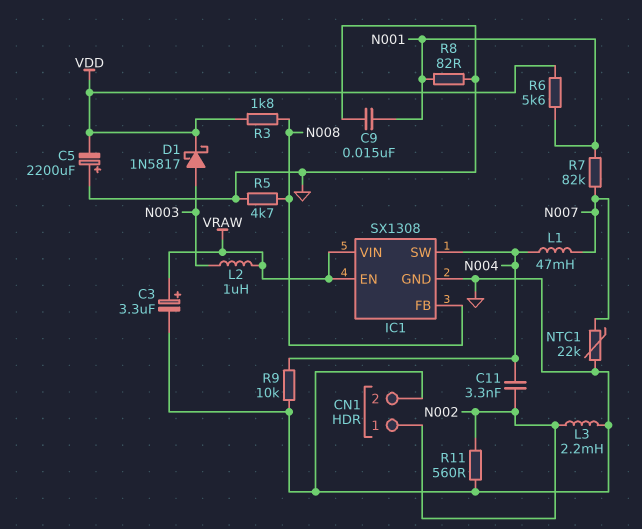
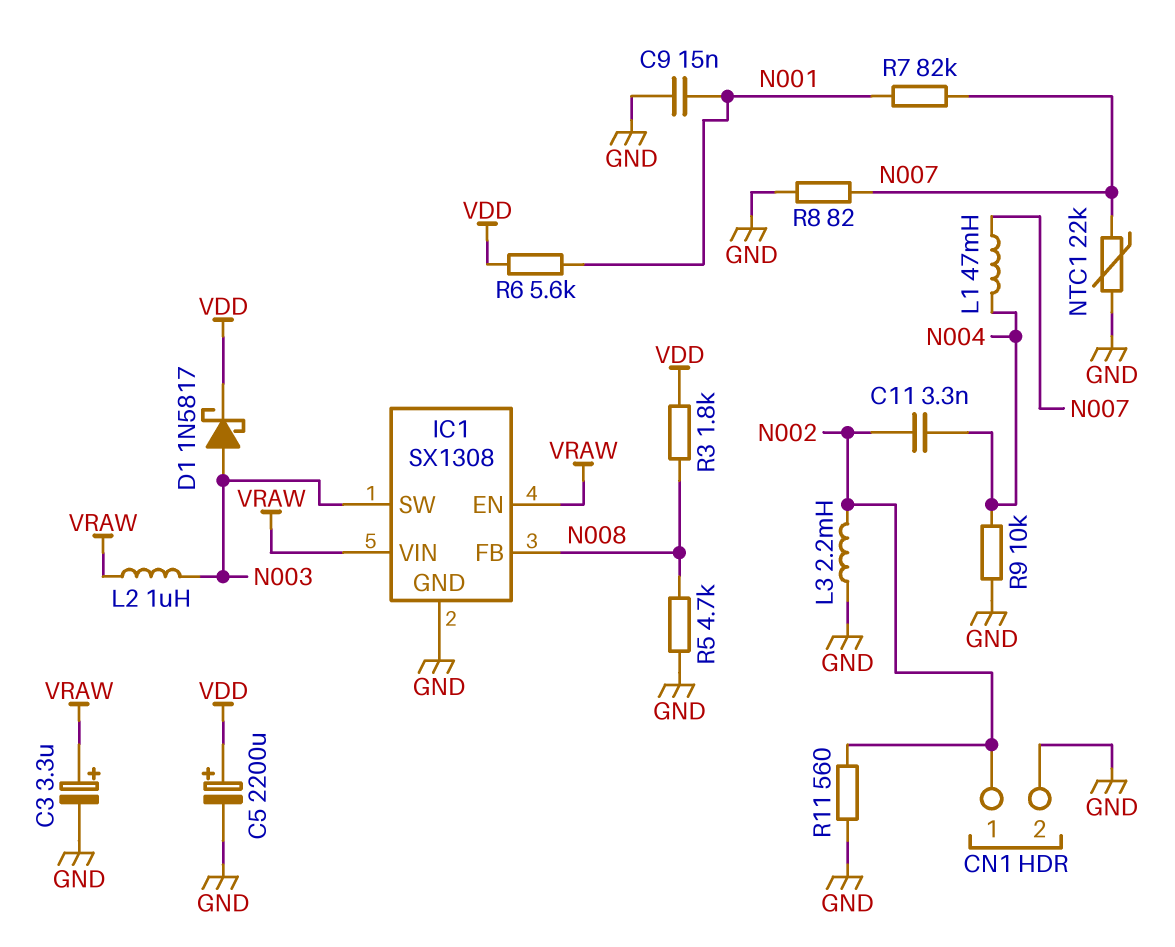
C5: 2200uF (plus GND, minus VDD) -> 2200uF (plus VDD, minus GND)
IC1 pin SW: N004 -> N003
R8: 82 (GND, N001) -> 82 (GND, N007)

